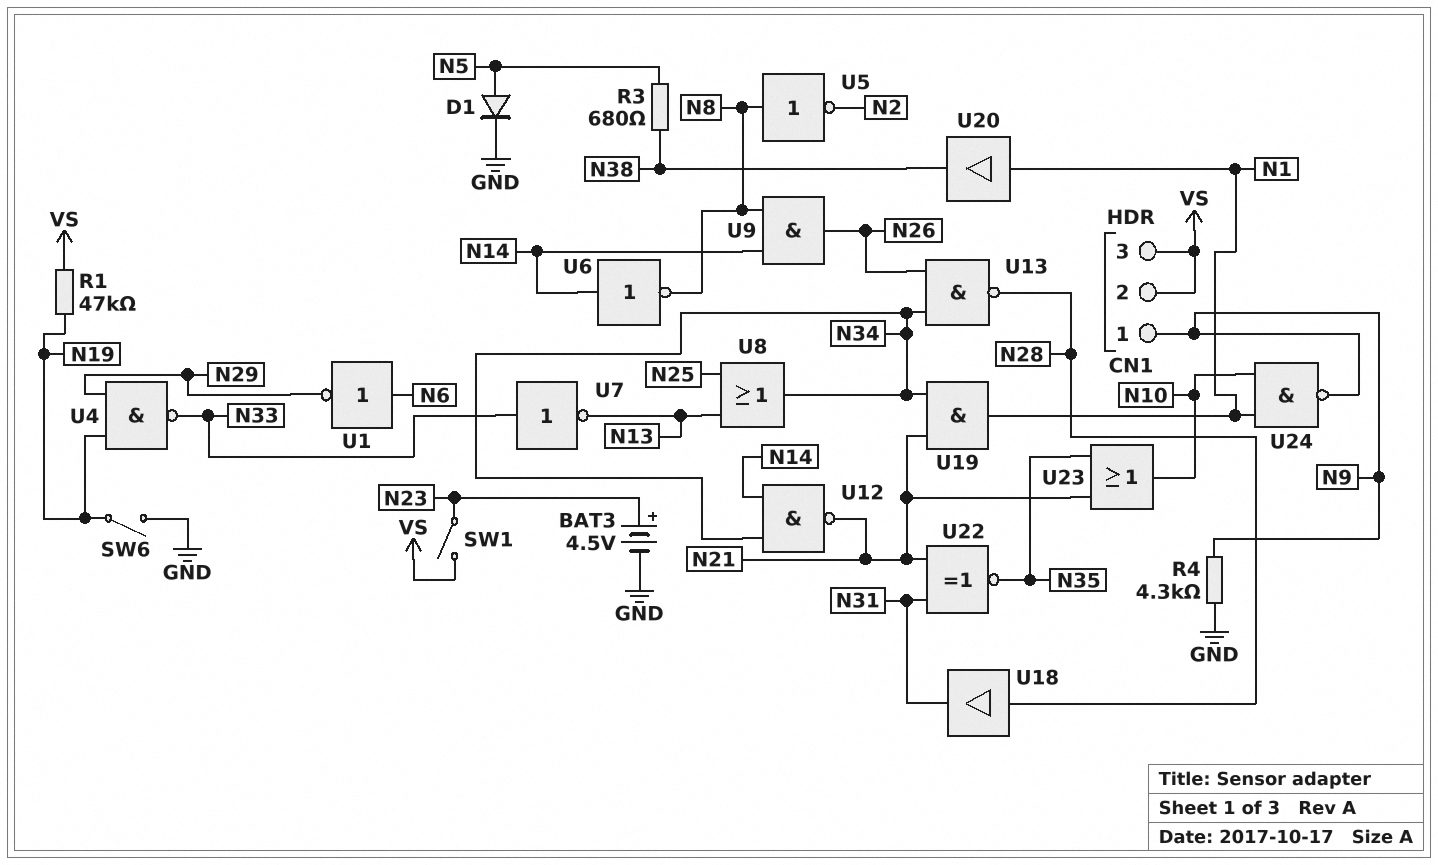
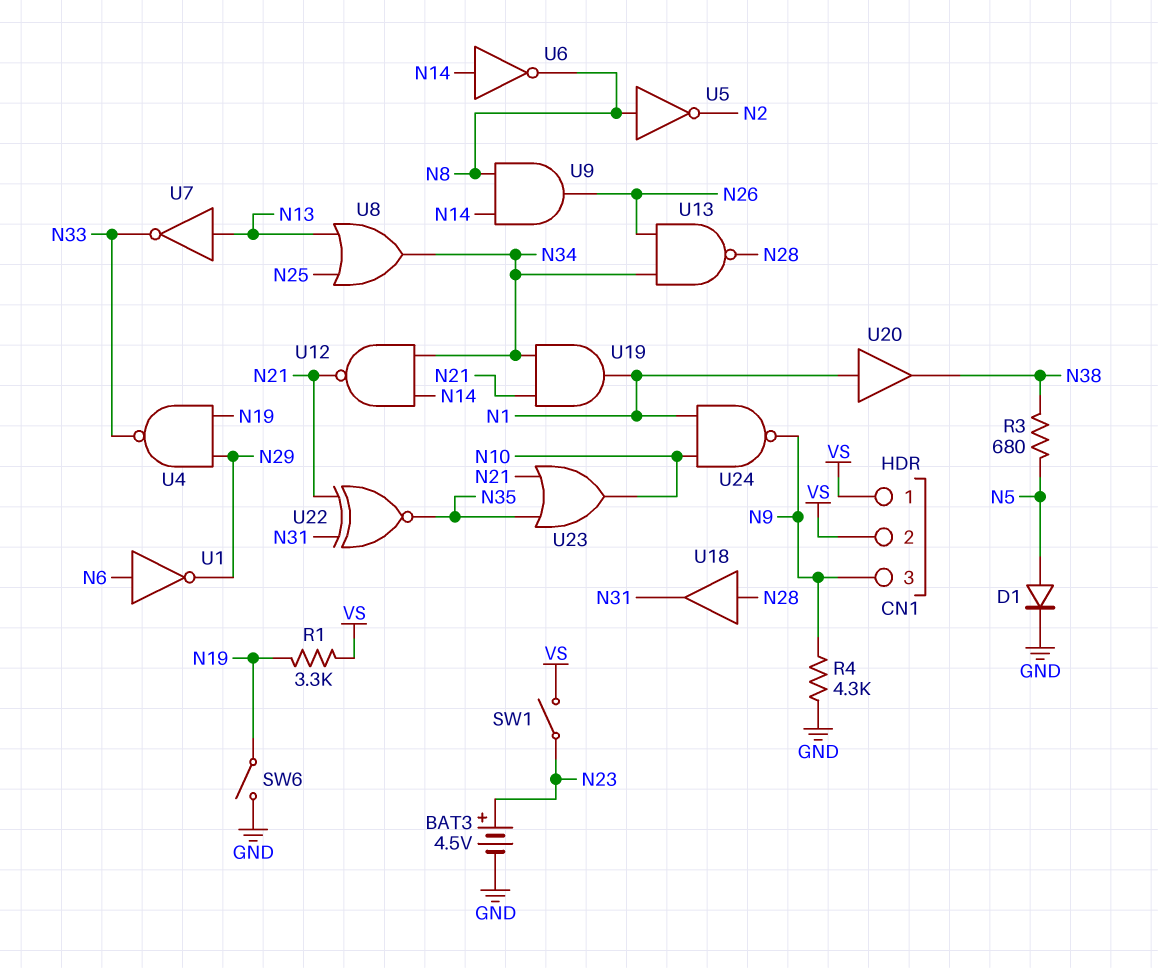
CN1 pin 1: N9 -> VS
CN1 pin 3: VS -> N9
R1: 47k (N19, VS) -> 3.3k (N19, VS)
U7: NOT (in N33, out N13) -> NOT (in N13, out N33)

